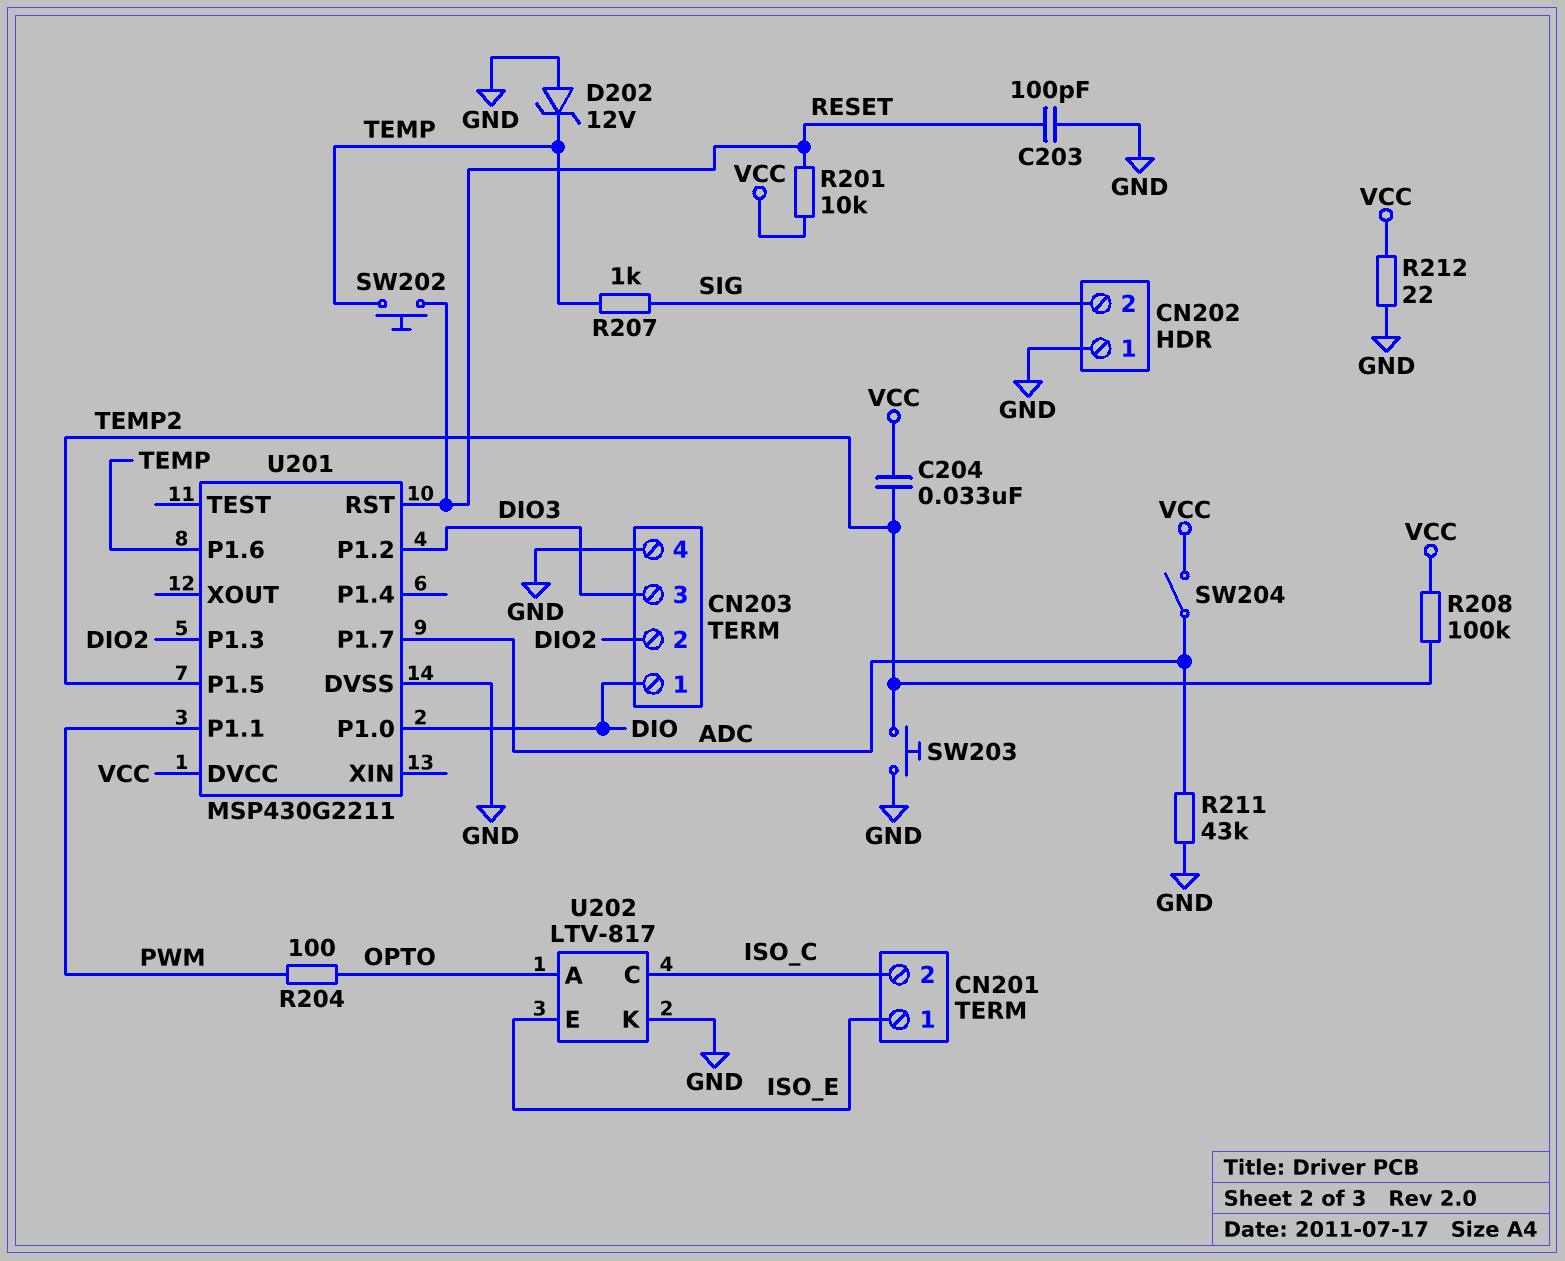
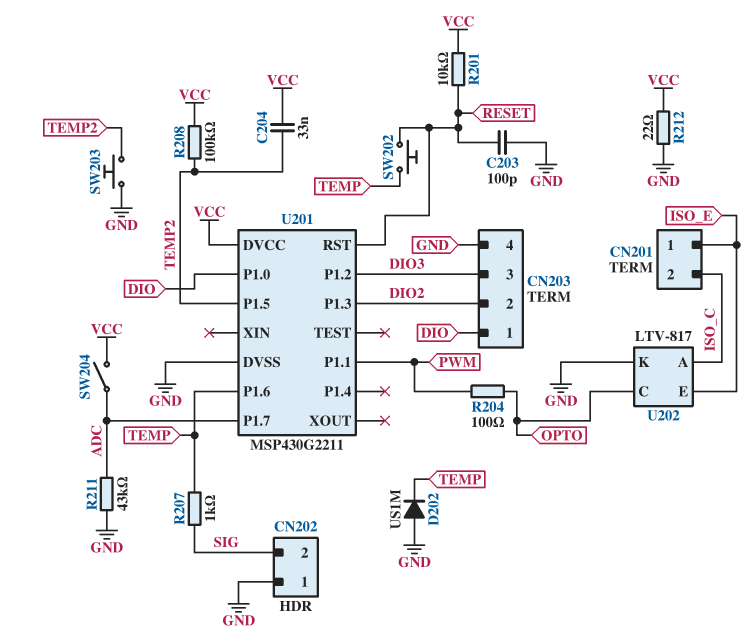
D202: zener 12V (A GND, K TEMP) -> diode US1M (A GND, K TEMP)
U202 pin A: OPTO -> ISO_C
U202 pin C: ISO_C -> OPTO

